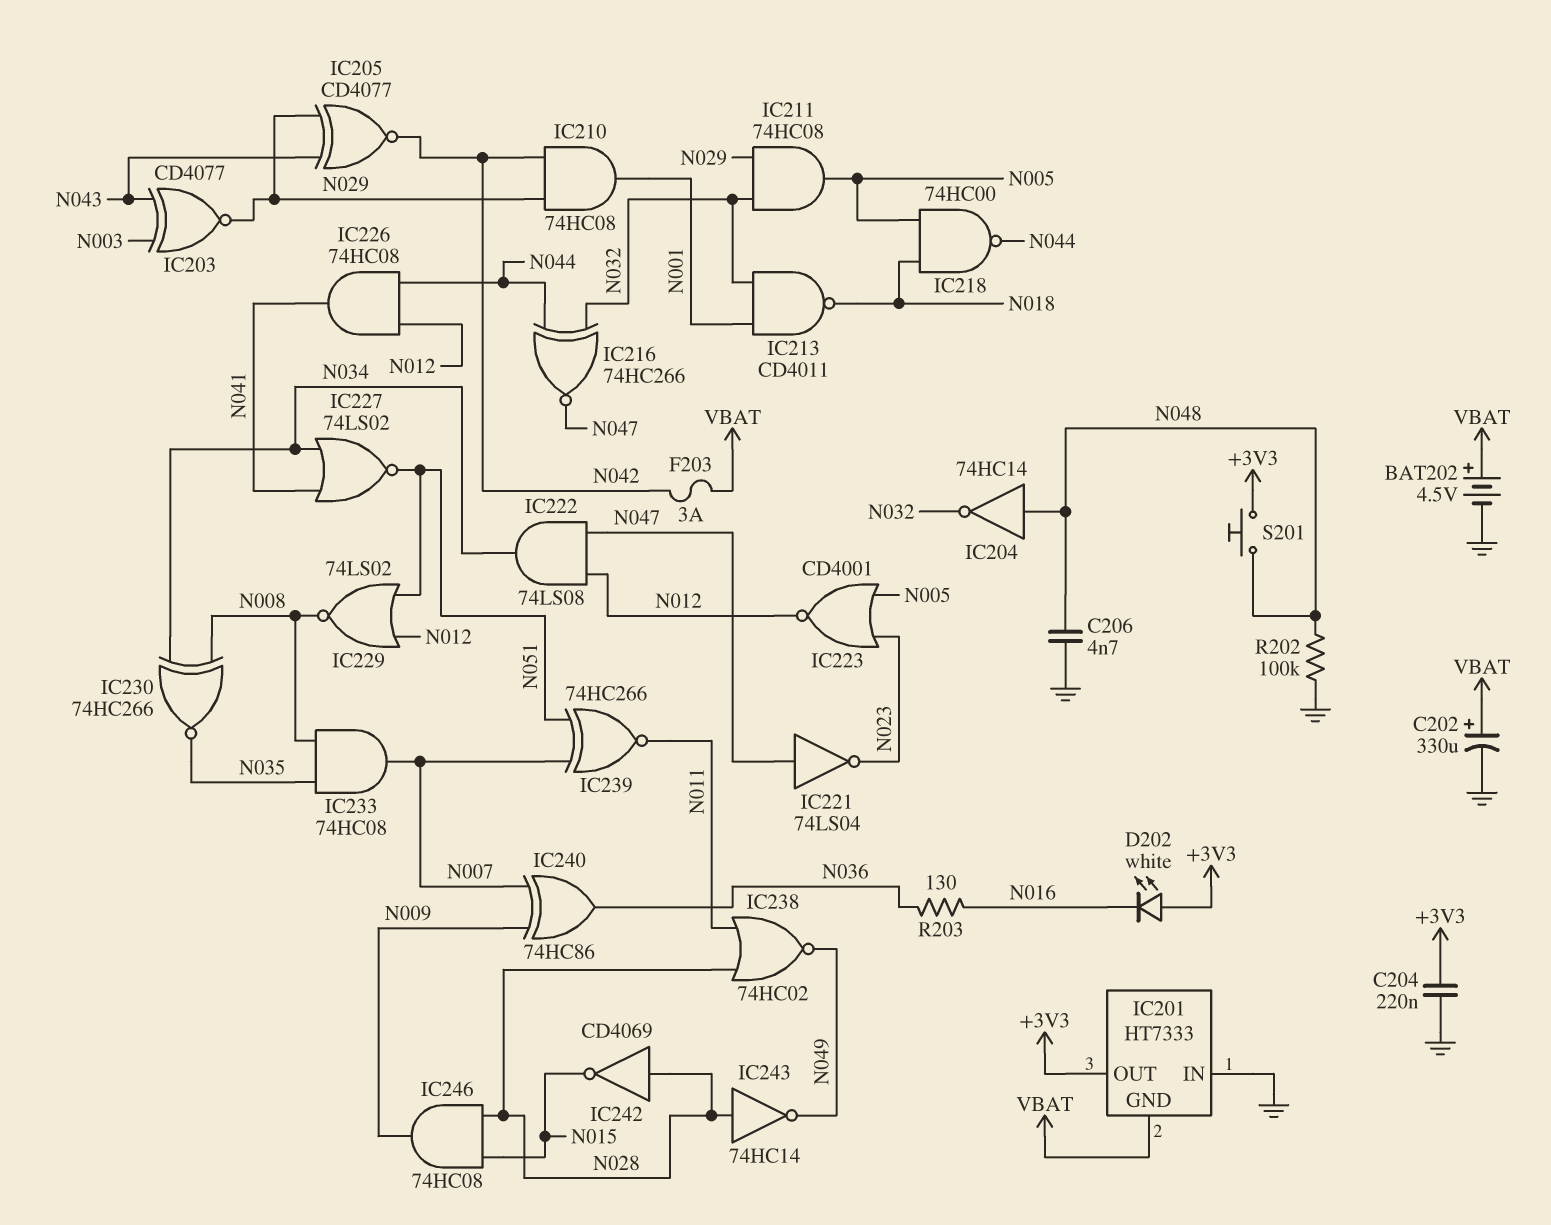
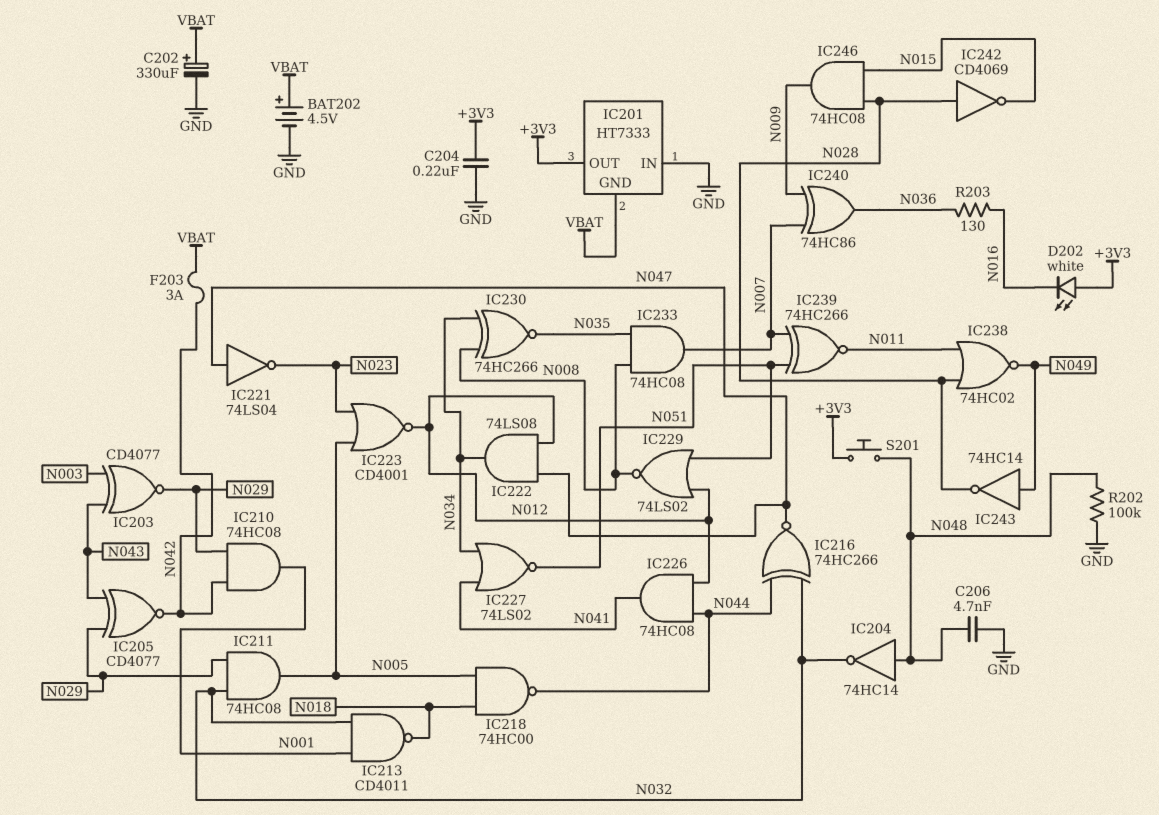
IC243: NOT 74HC14 (in N028, out N049) -> NOT 74HC14 (in N049, out N028)

